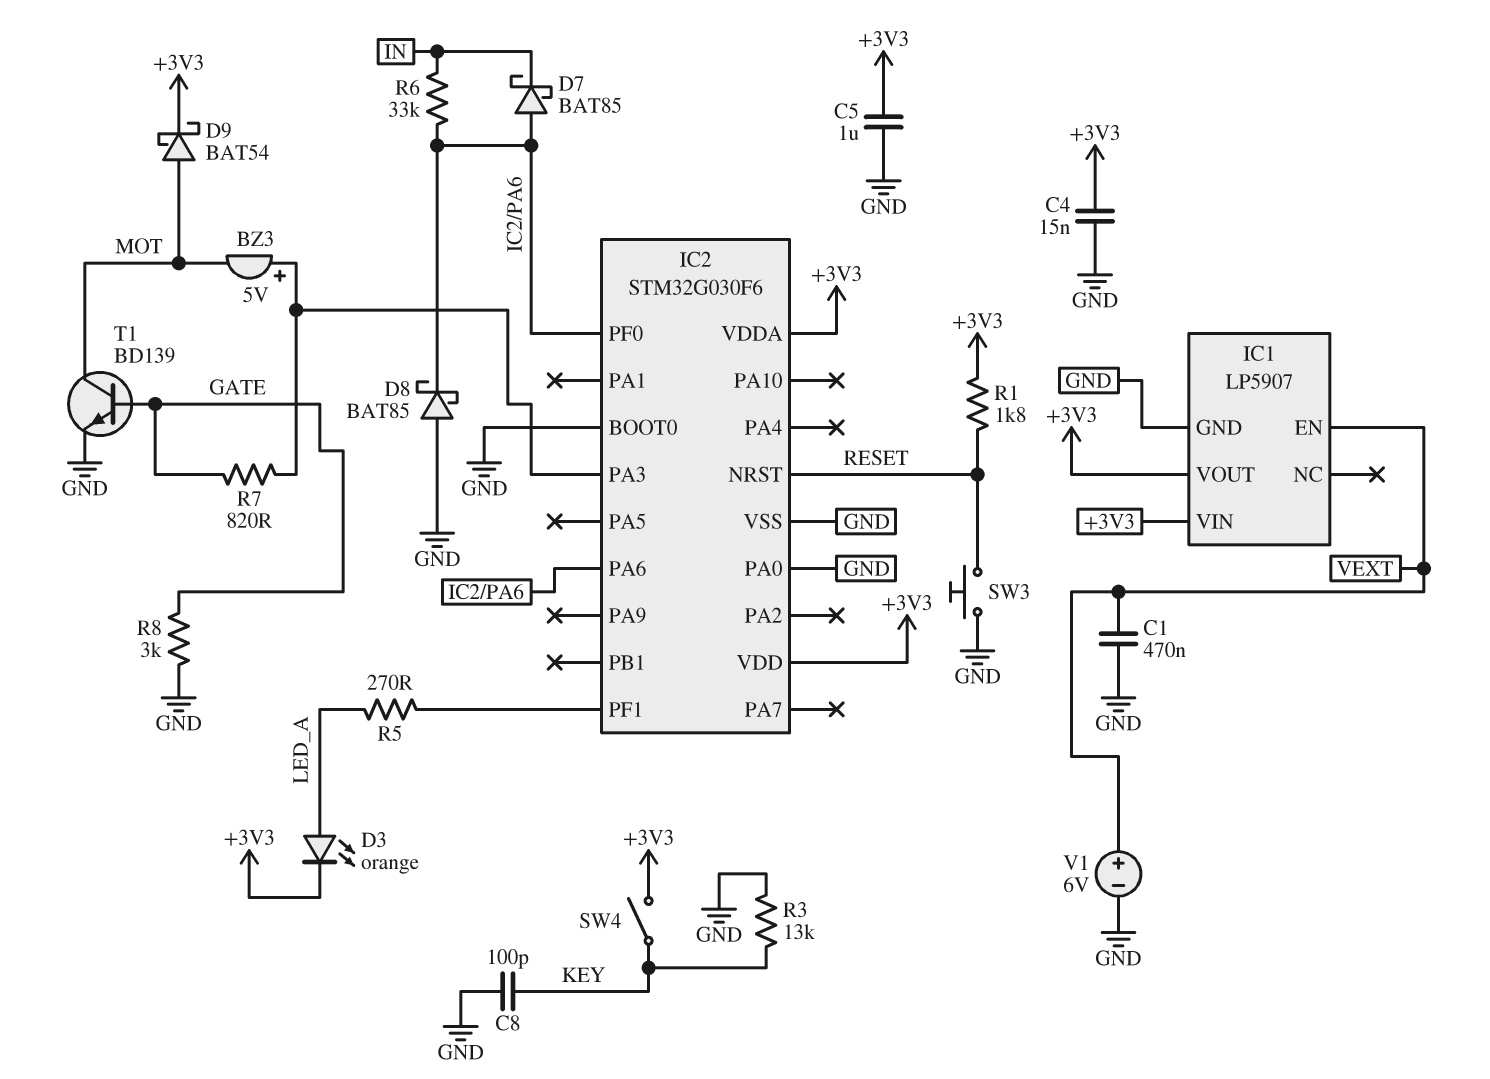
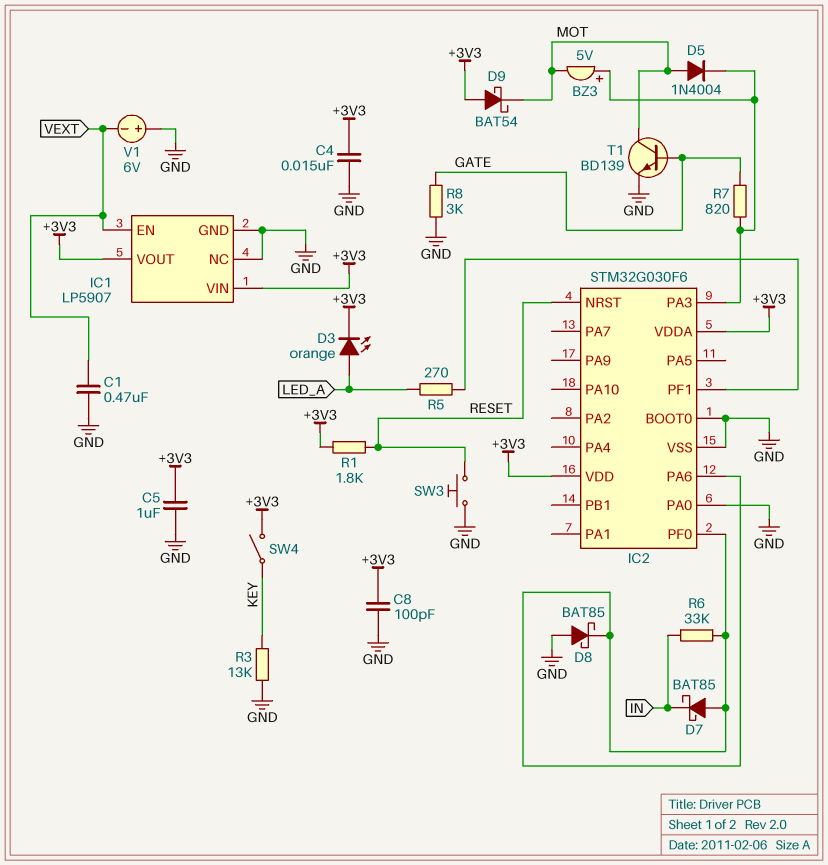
C8: 100pF (GND, KEY) -> 100pF (+3V3, GND)
D5: none -> diode 1N4004 (A MOT, K IC2/PA3)
D9: schottky BAT54 (A MOT, K +3V3) -> schottky BAT54 (A +3V3, K MOT)
IC1 pin NC: none -> GND
V1: 6V (plus VEXT, minus GND) -> 6V (plus GND, minus VEXT)

